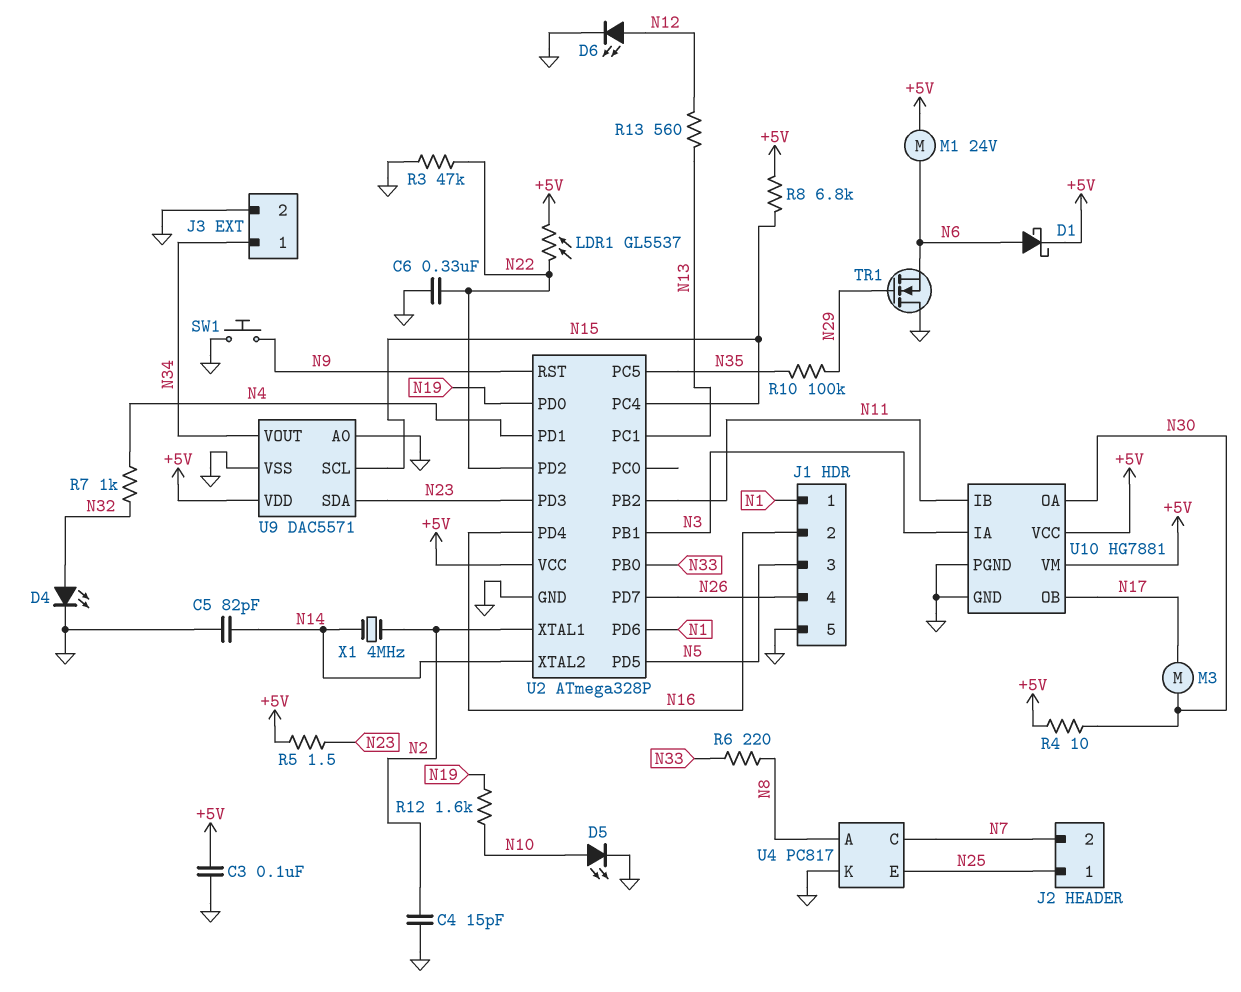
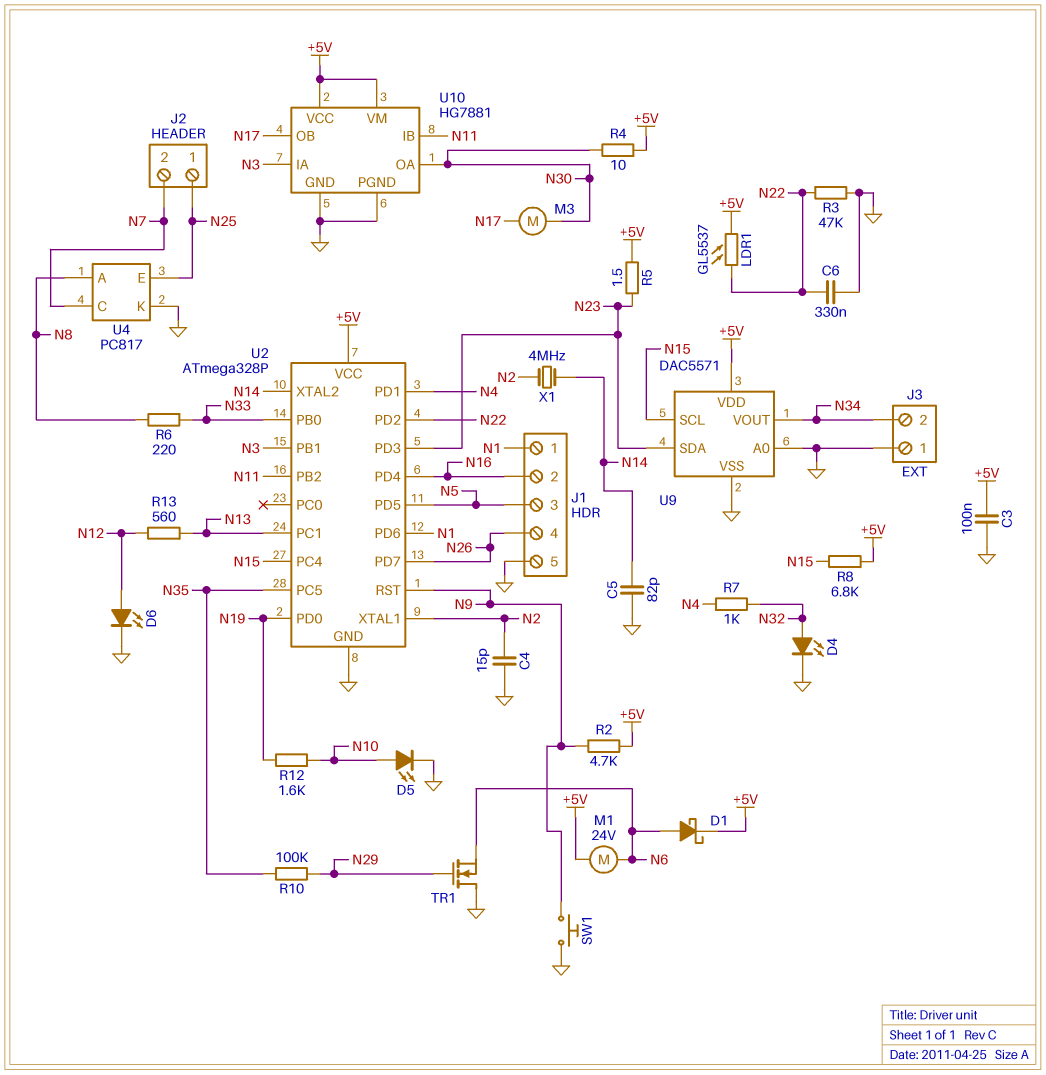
J3 pin 1: N34 -> GND
J3 pin 2: GND -> N34
R2: none -> 4.7k (+5V, N9)

